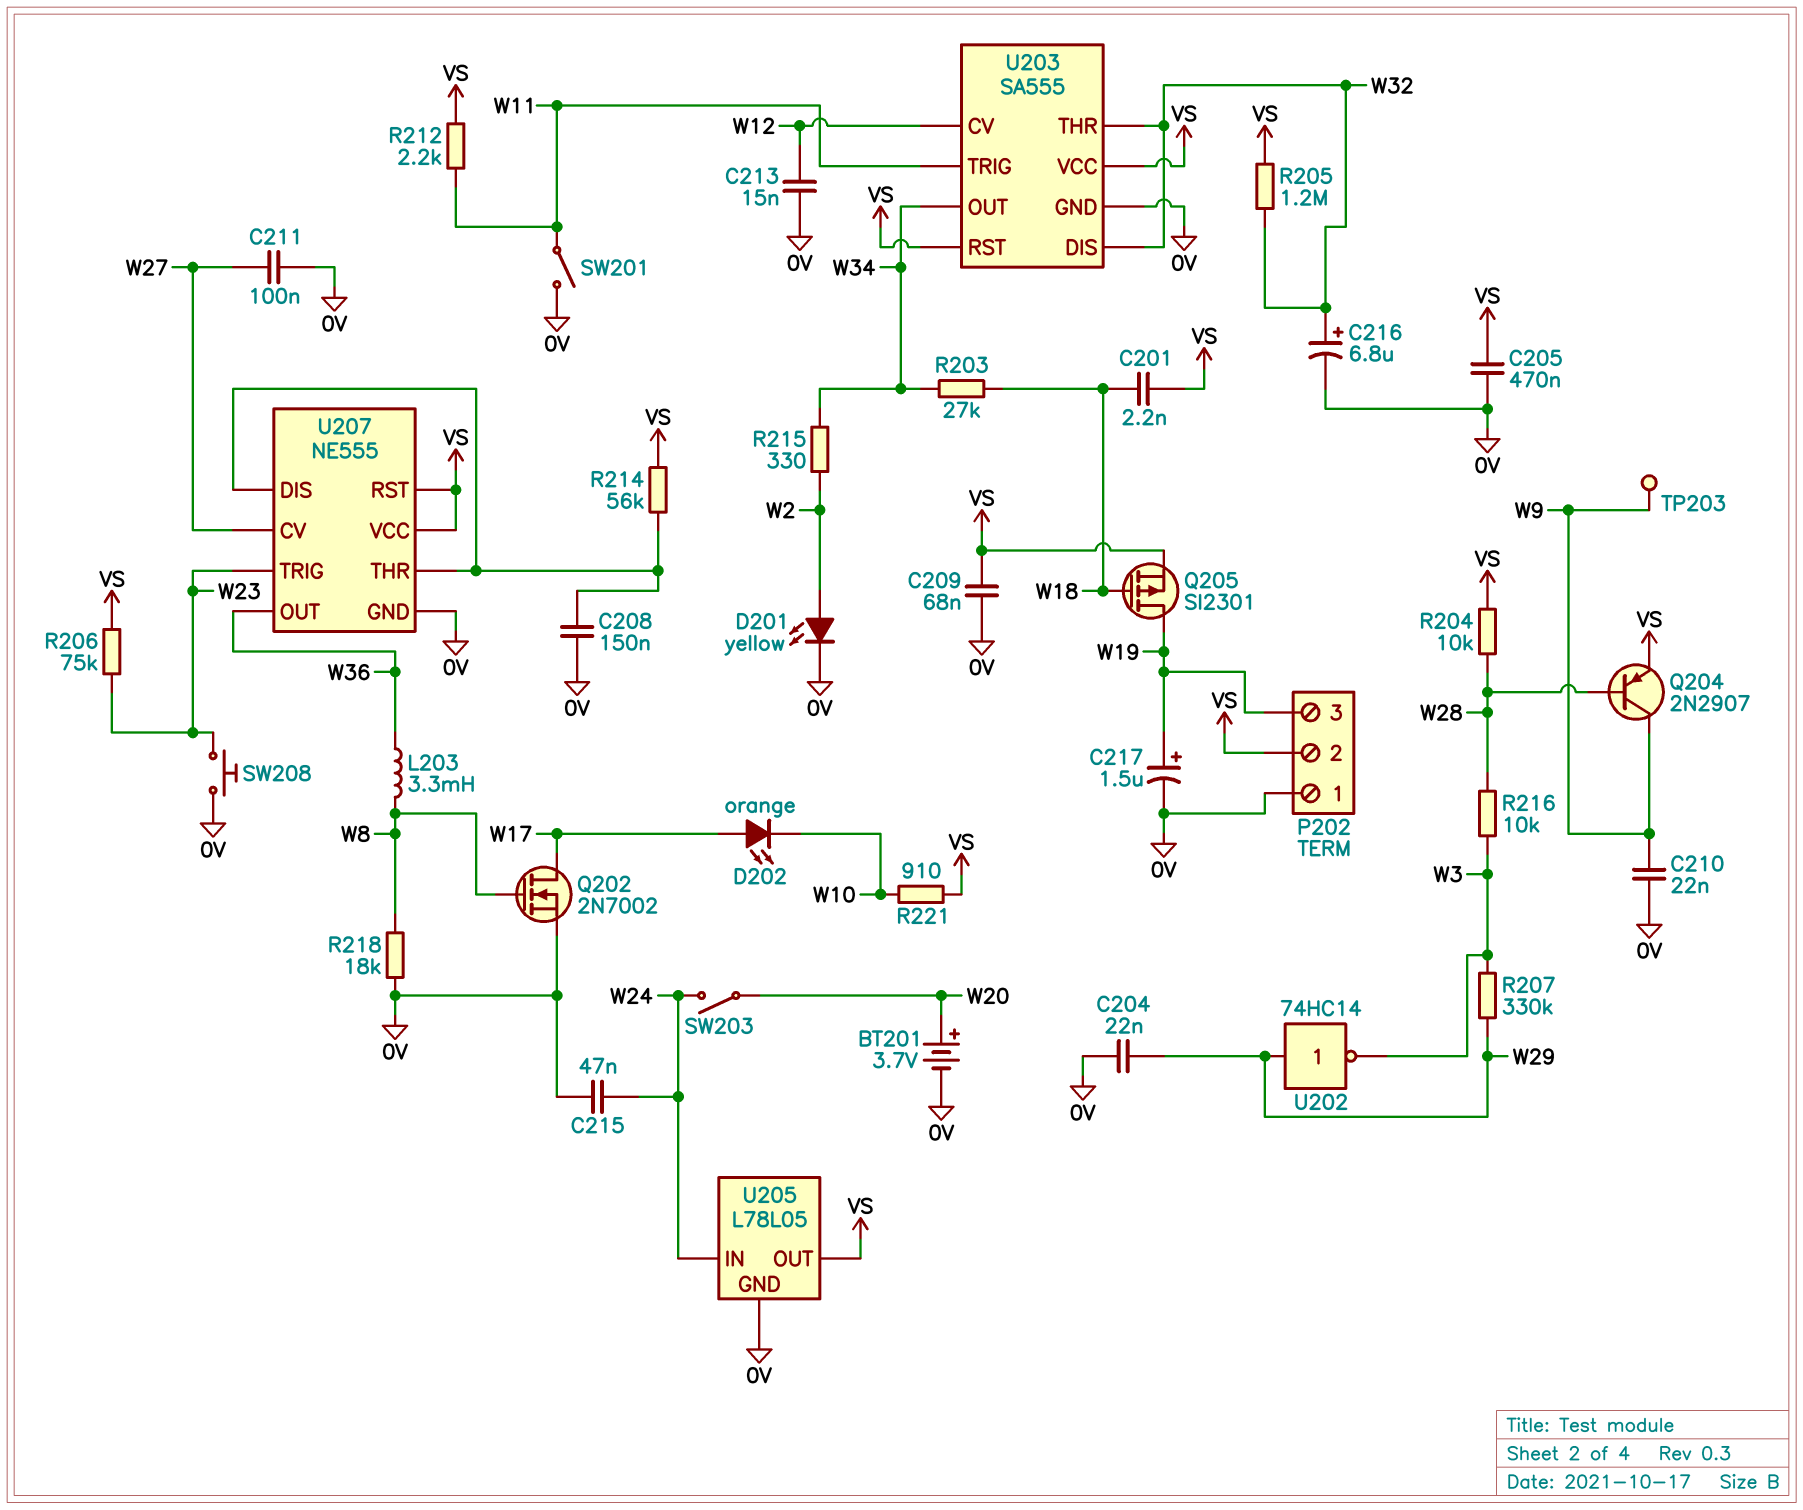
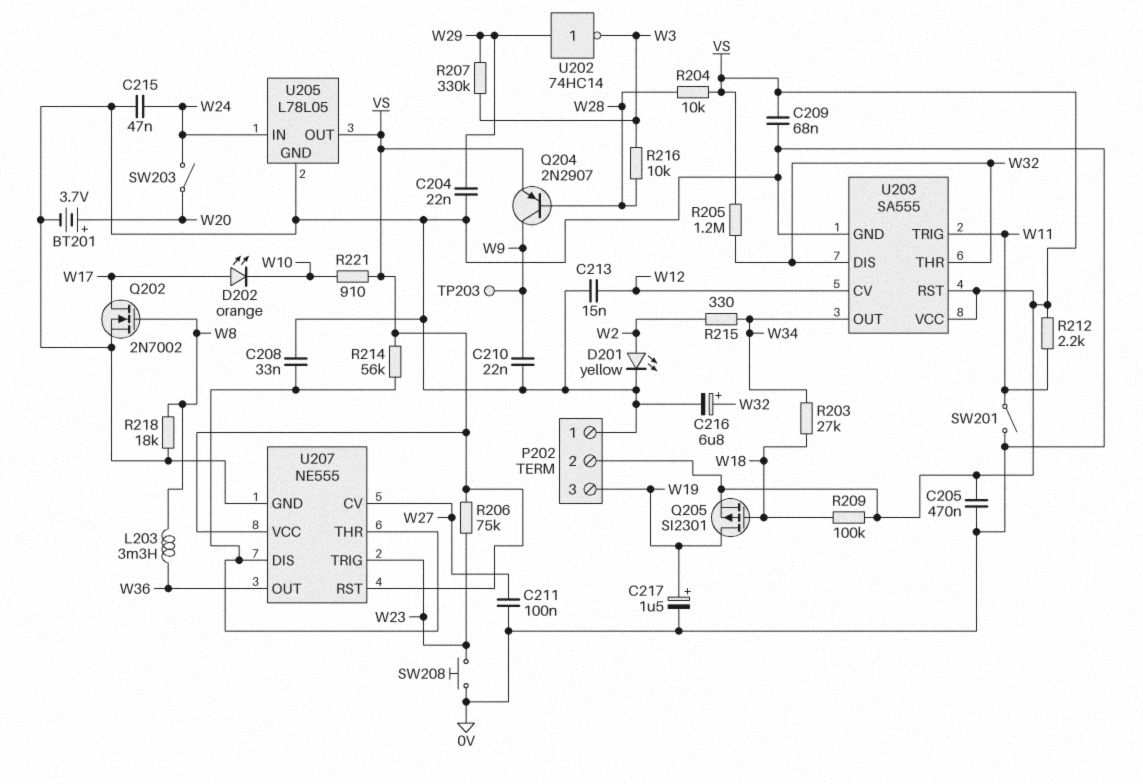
C201: 2.2nF (VS, W18) -> none
C208: 150nF (0V, U207/DIS) -> 33nF (0V, U207/DIS)
R209: none -> 100k (VS, W18)

